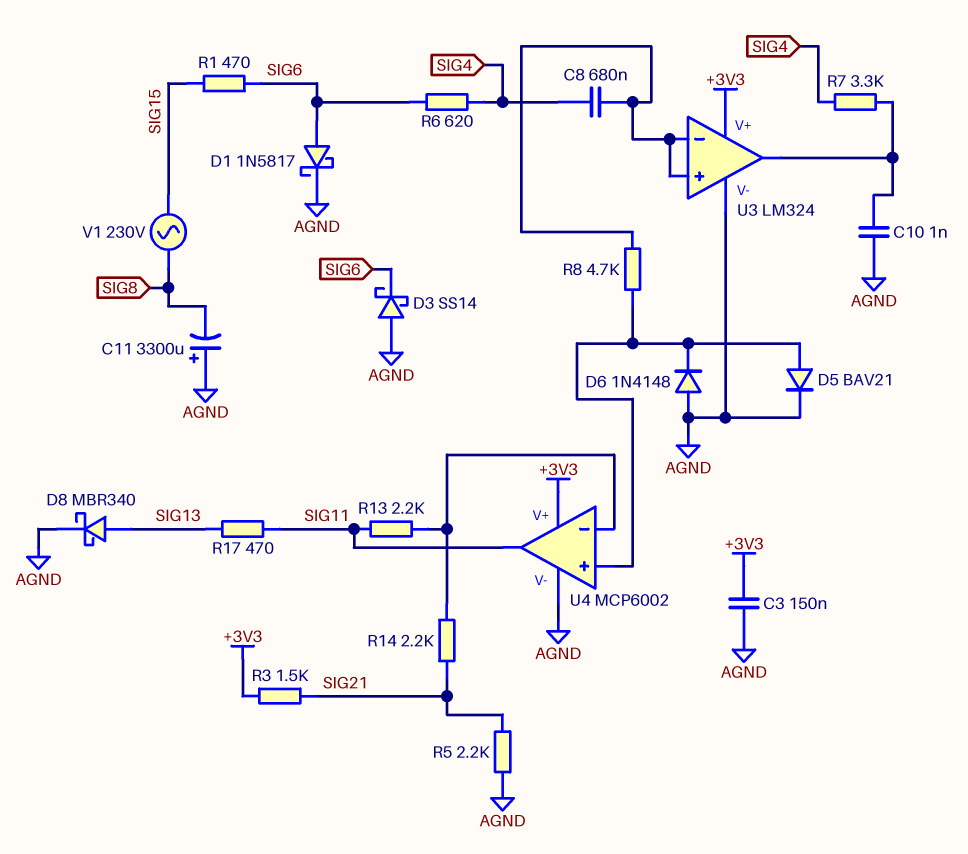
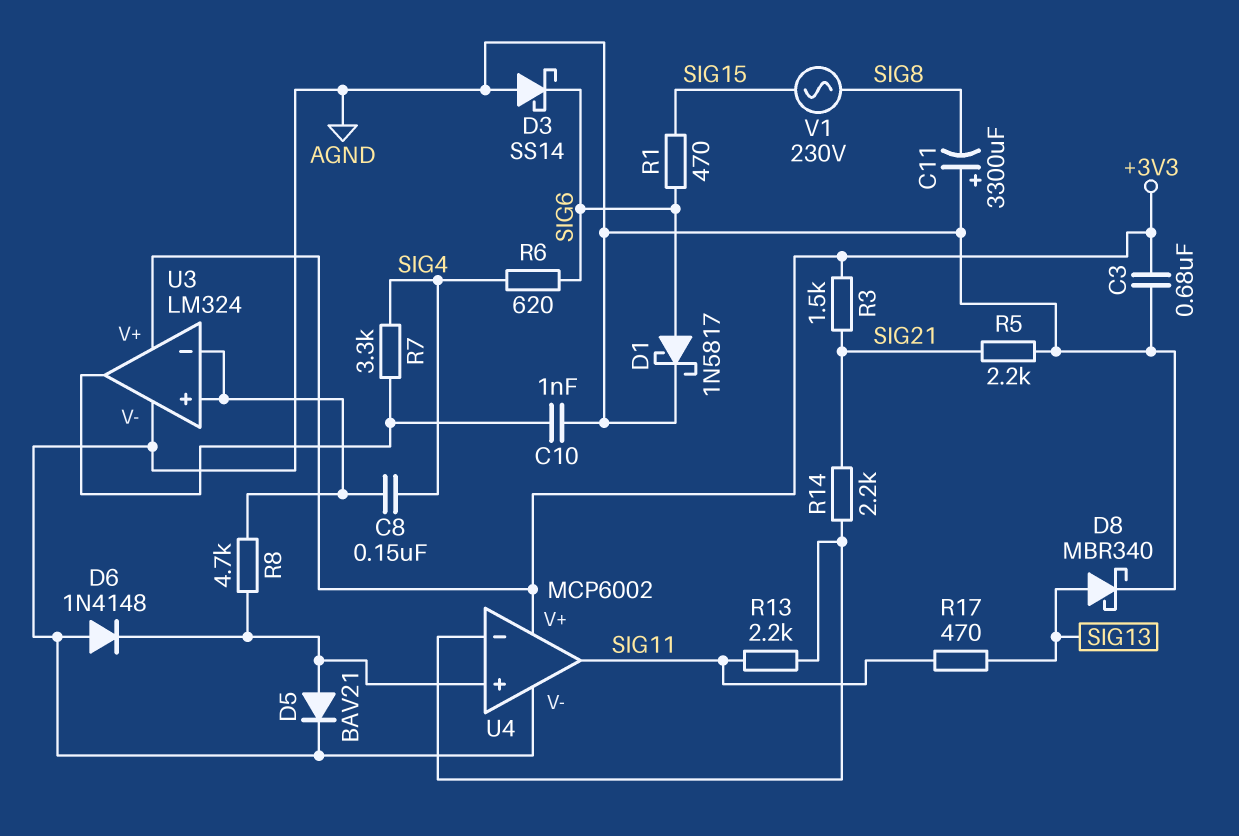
C3: 150nF (+3V3, AGND) -> 680nF (+3V3, AGND)
C8: 680nF (SIG4, U3/in+) -> 150nF (SIG4, U3/in+)

